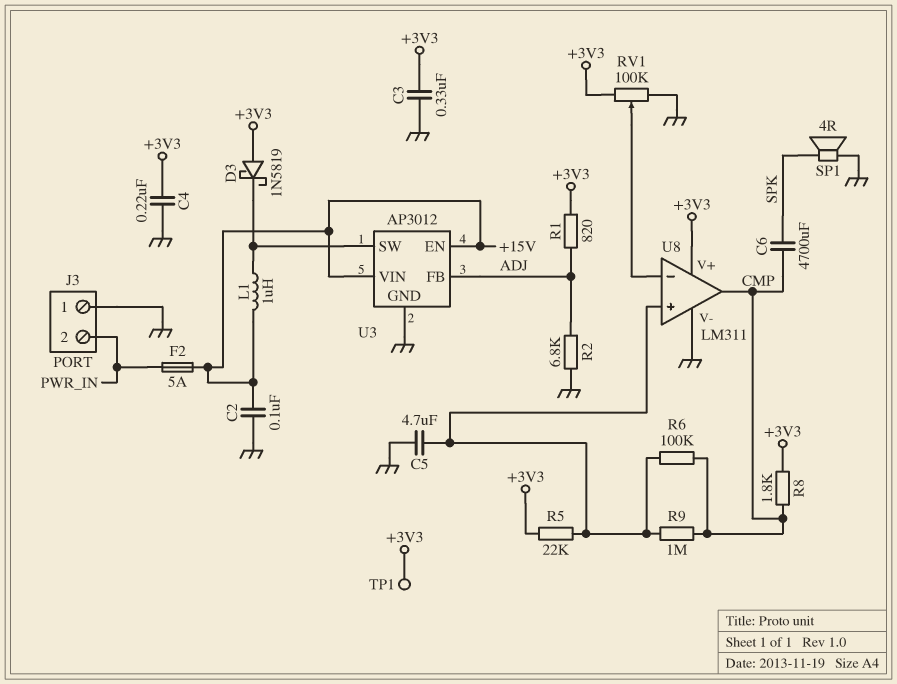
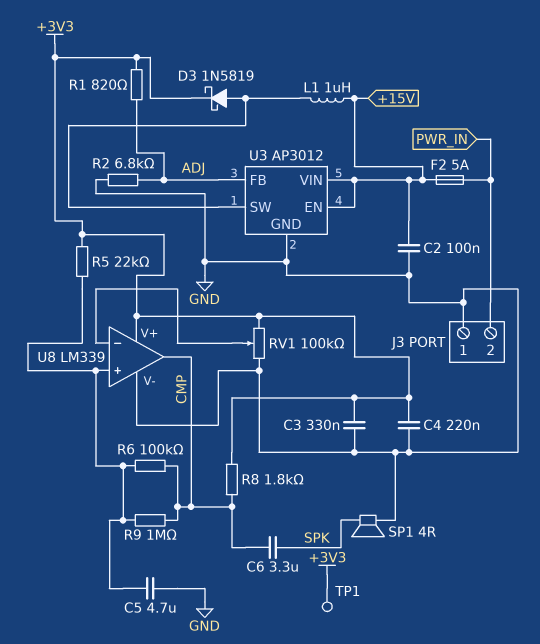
C6: 4700uF (CMP, SPK) -> 3.3uF (CMP, SPK)
D3: schottky 1N5819 (A +3V3, K U3/SW) -> schottky 1N5819 (A U3/SW, K +3V3)
U8: LM311 -> LM339

